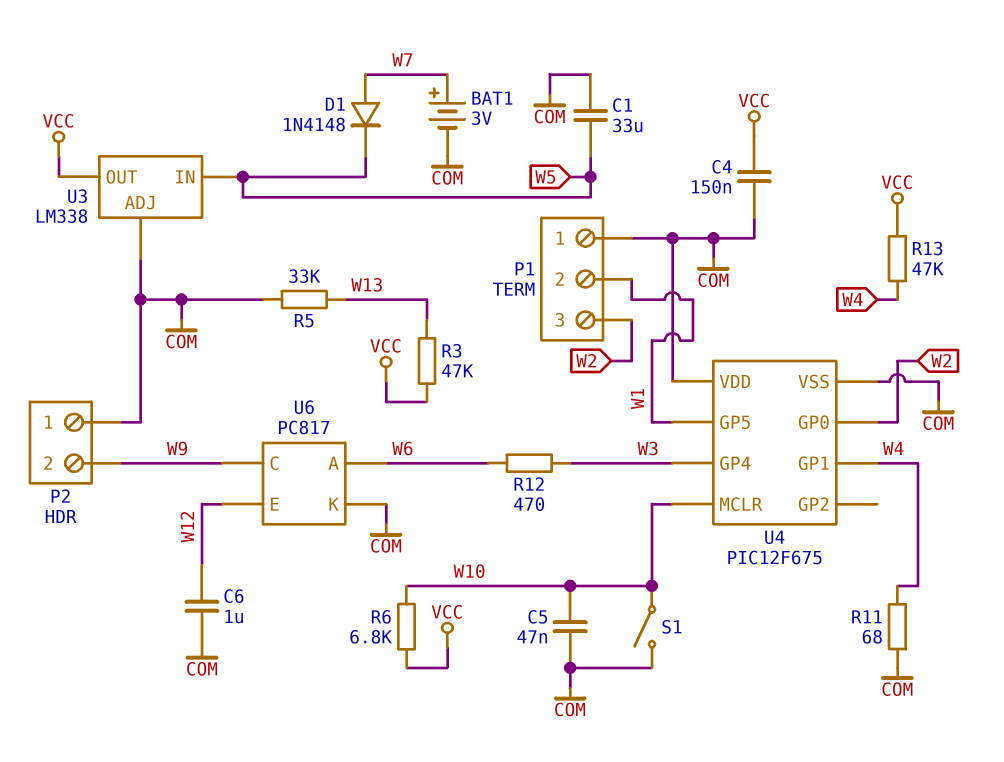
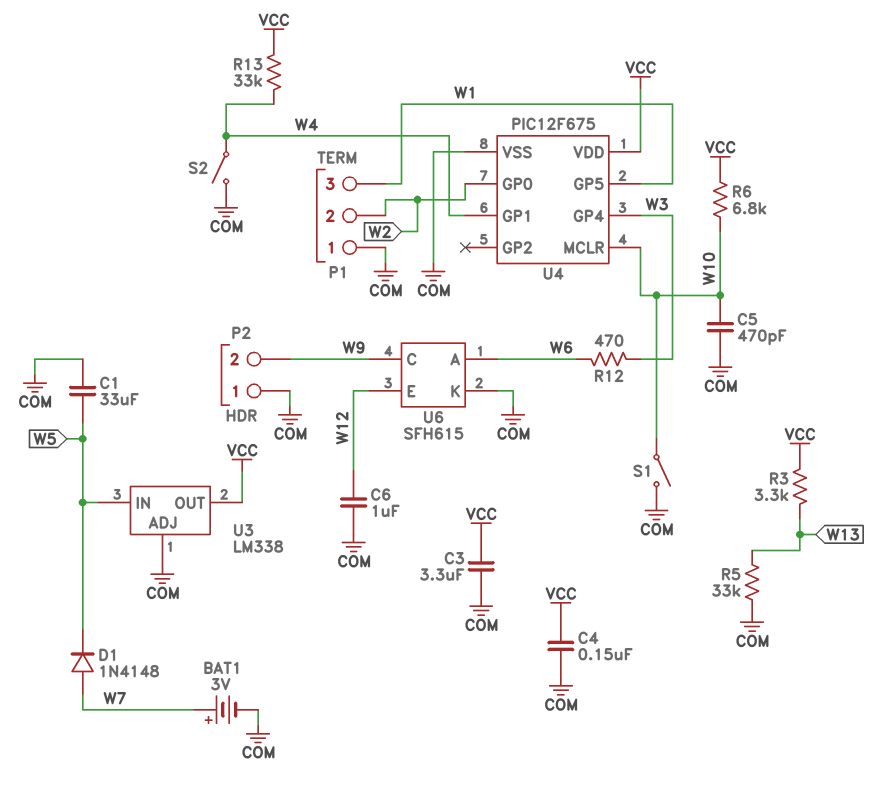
C3: none -> 3.3uF (COM, VCC)
C5: 47nF (COM, W10) -> 470pF (COM, W10)
P1 pin 2: W1 -> W2
P1 pin 3: W2 -> W1
R3: 47k (VCC, W13) -> 3.3k (VCC, W13)
R11: 68 (COM, W4) -> none
R13: 47k (VCC, W4) -> 33k (VCC, W4)
S2: none -> switch (COM, W4)
U4 pin VDD: COM -> VCC
U6: PC817 -> SFH615

